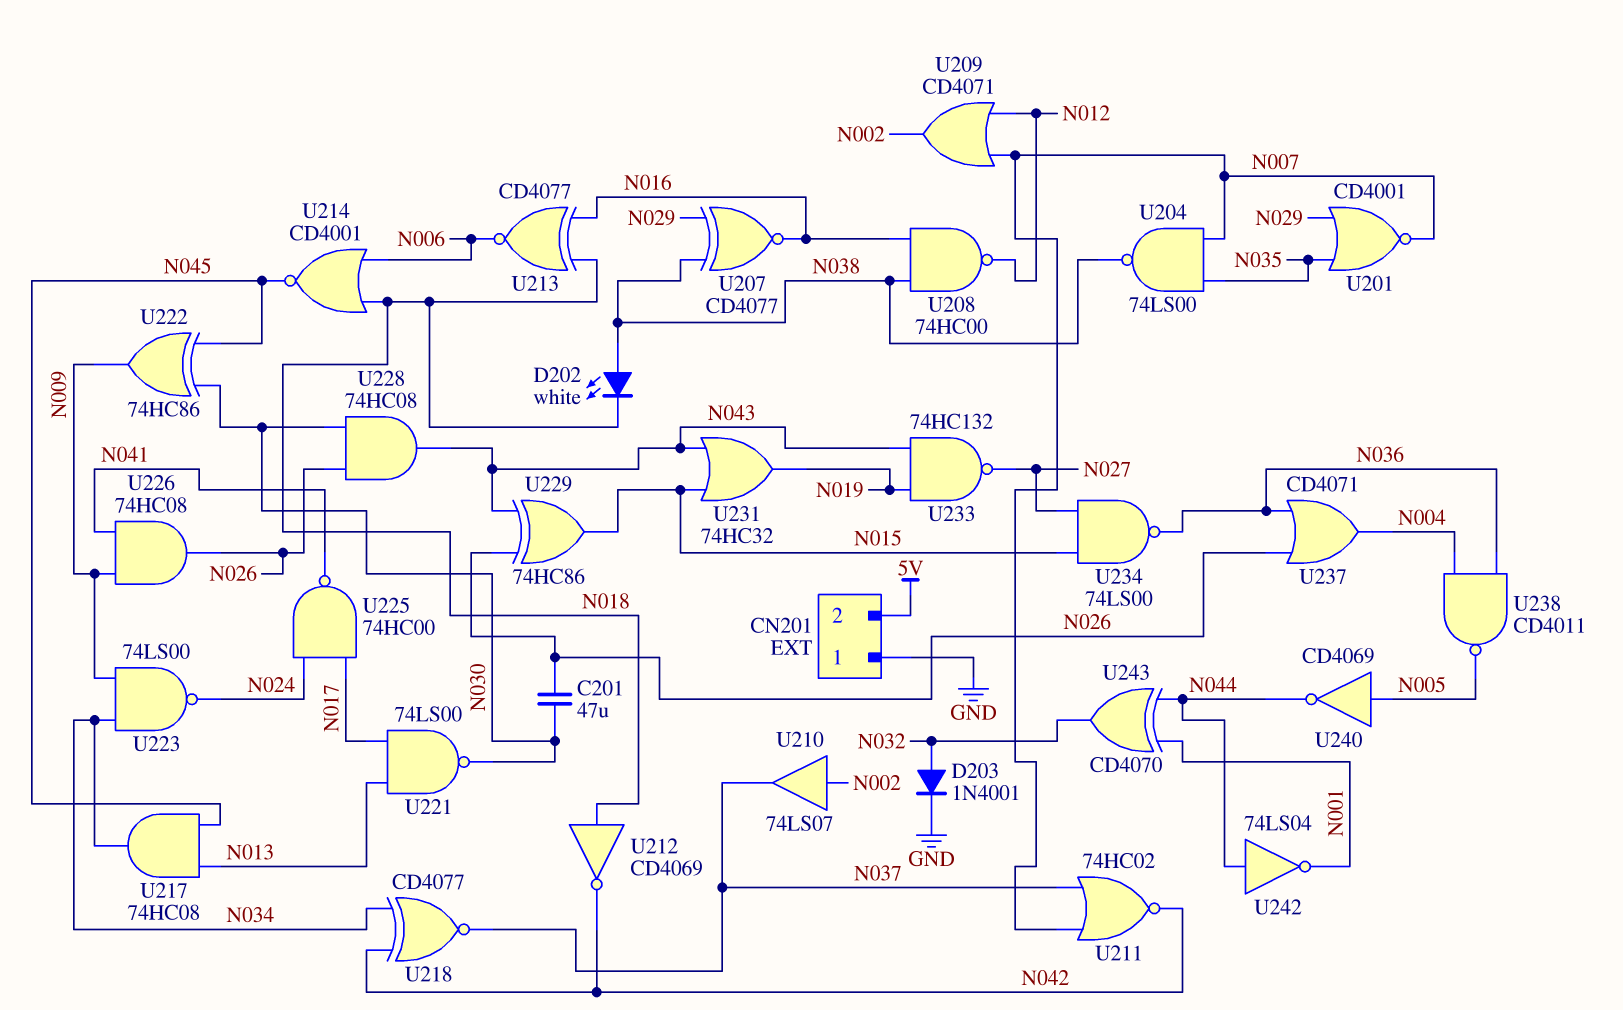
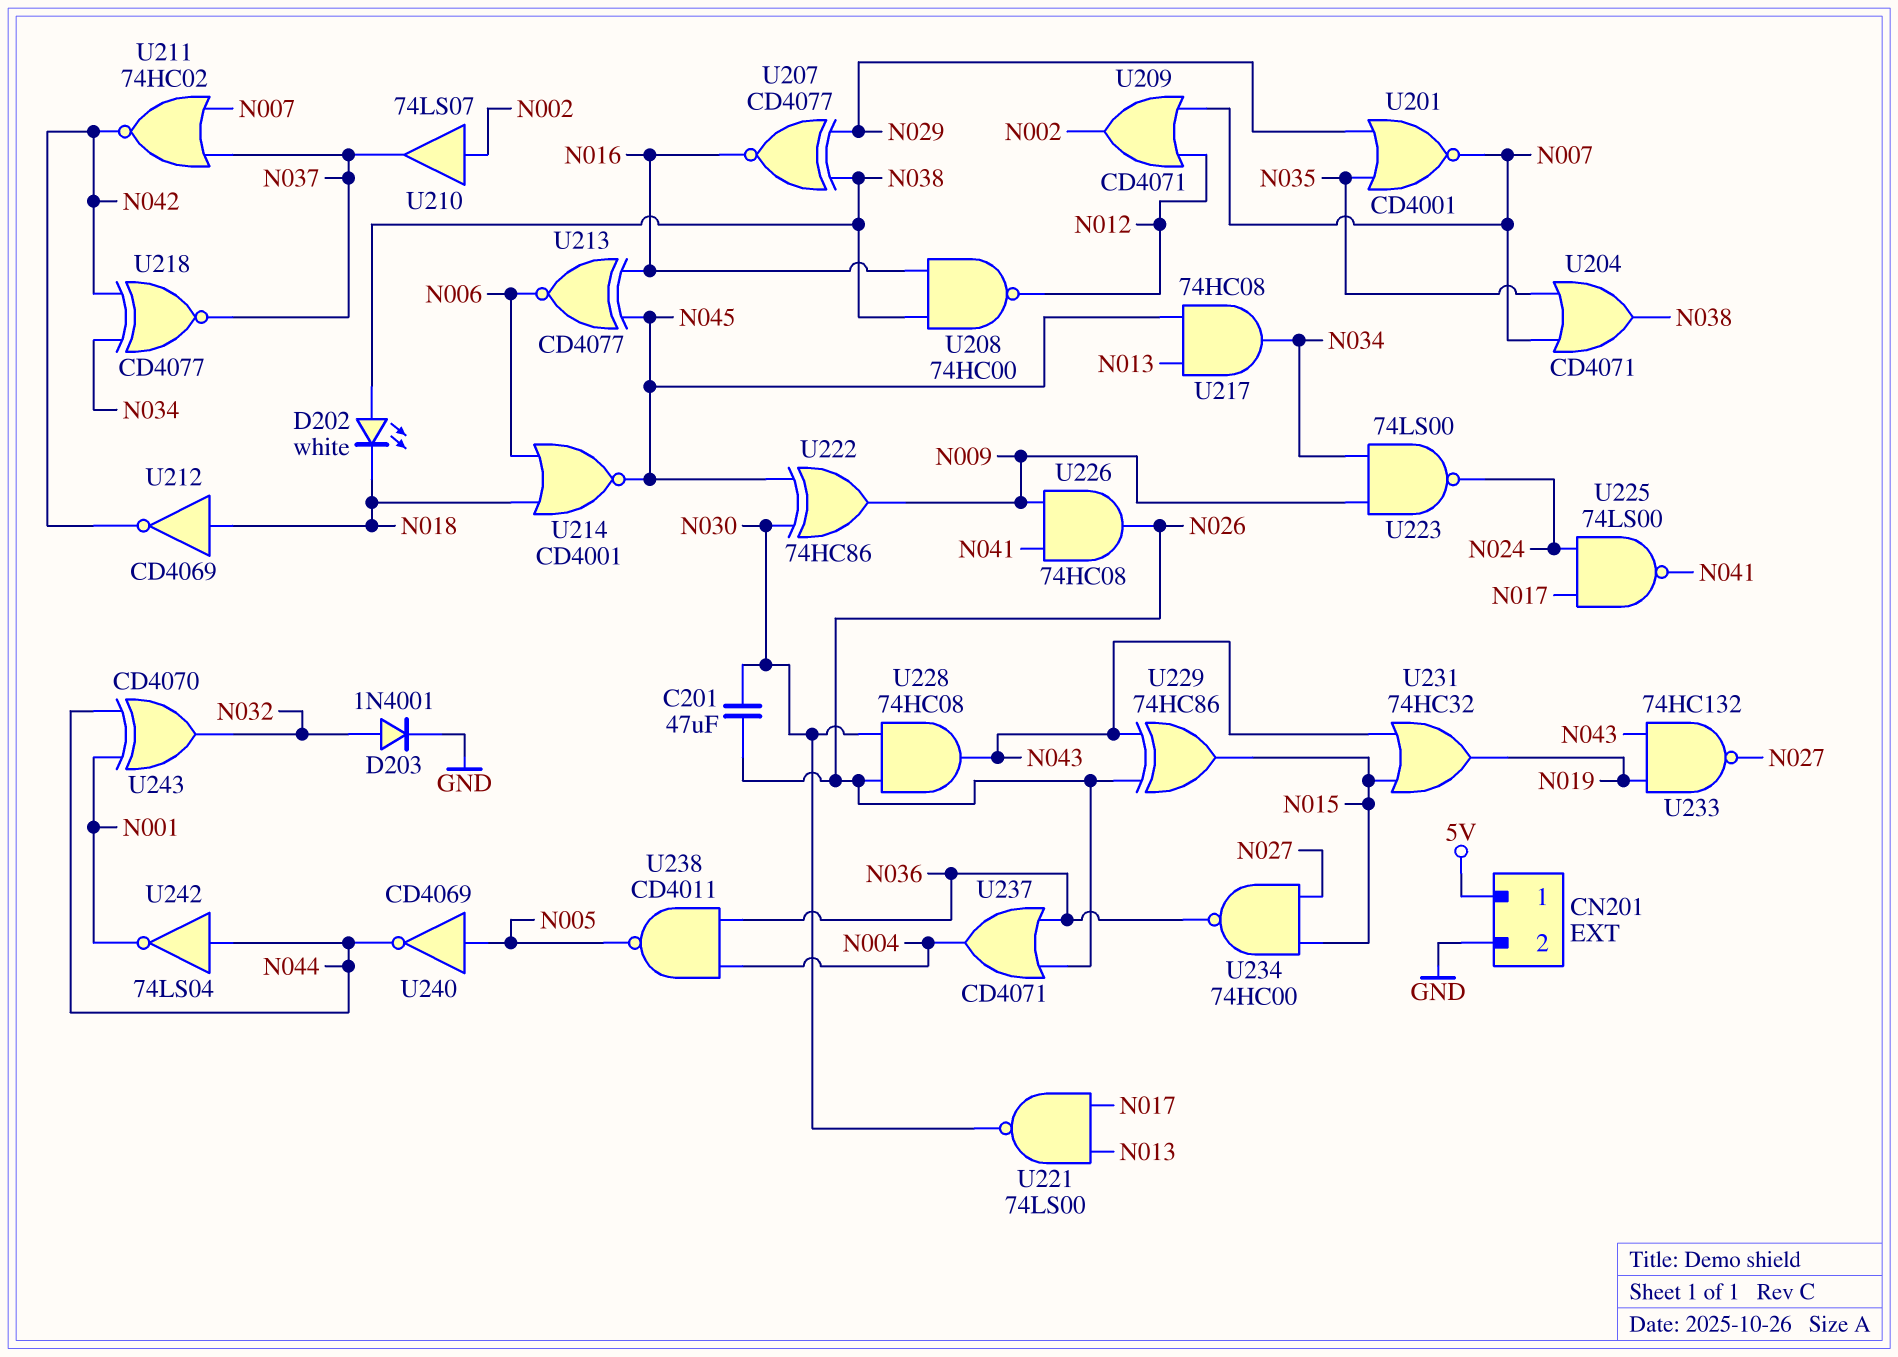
CN201 pin 1: GND -> 5V
CN201 pin 2: 5V -> GND
U204: NAND 74LS00 (in N007, in N035, out N038) -> OR CD4071 (in N007, in N035, out N038)
U213: XNOR CD4077 (in N016, in N018, out N006) -> XNOR CD4077 (in N016, in N045, out N006)
U225: NAND 74HC00 (in N017, in N024, out N041) -> NAND 74LS00 (in N017, in N024, out N041)
U234: NAND 74LS00 (in N015, in N027, out N036) -> NAND 74HC00 (in N015, in N027, out N036)

